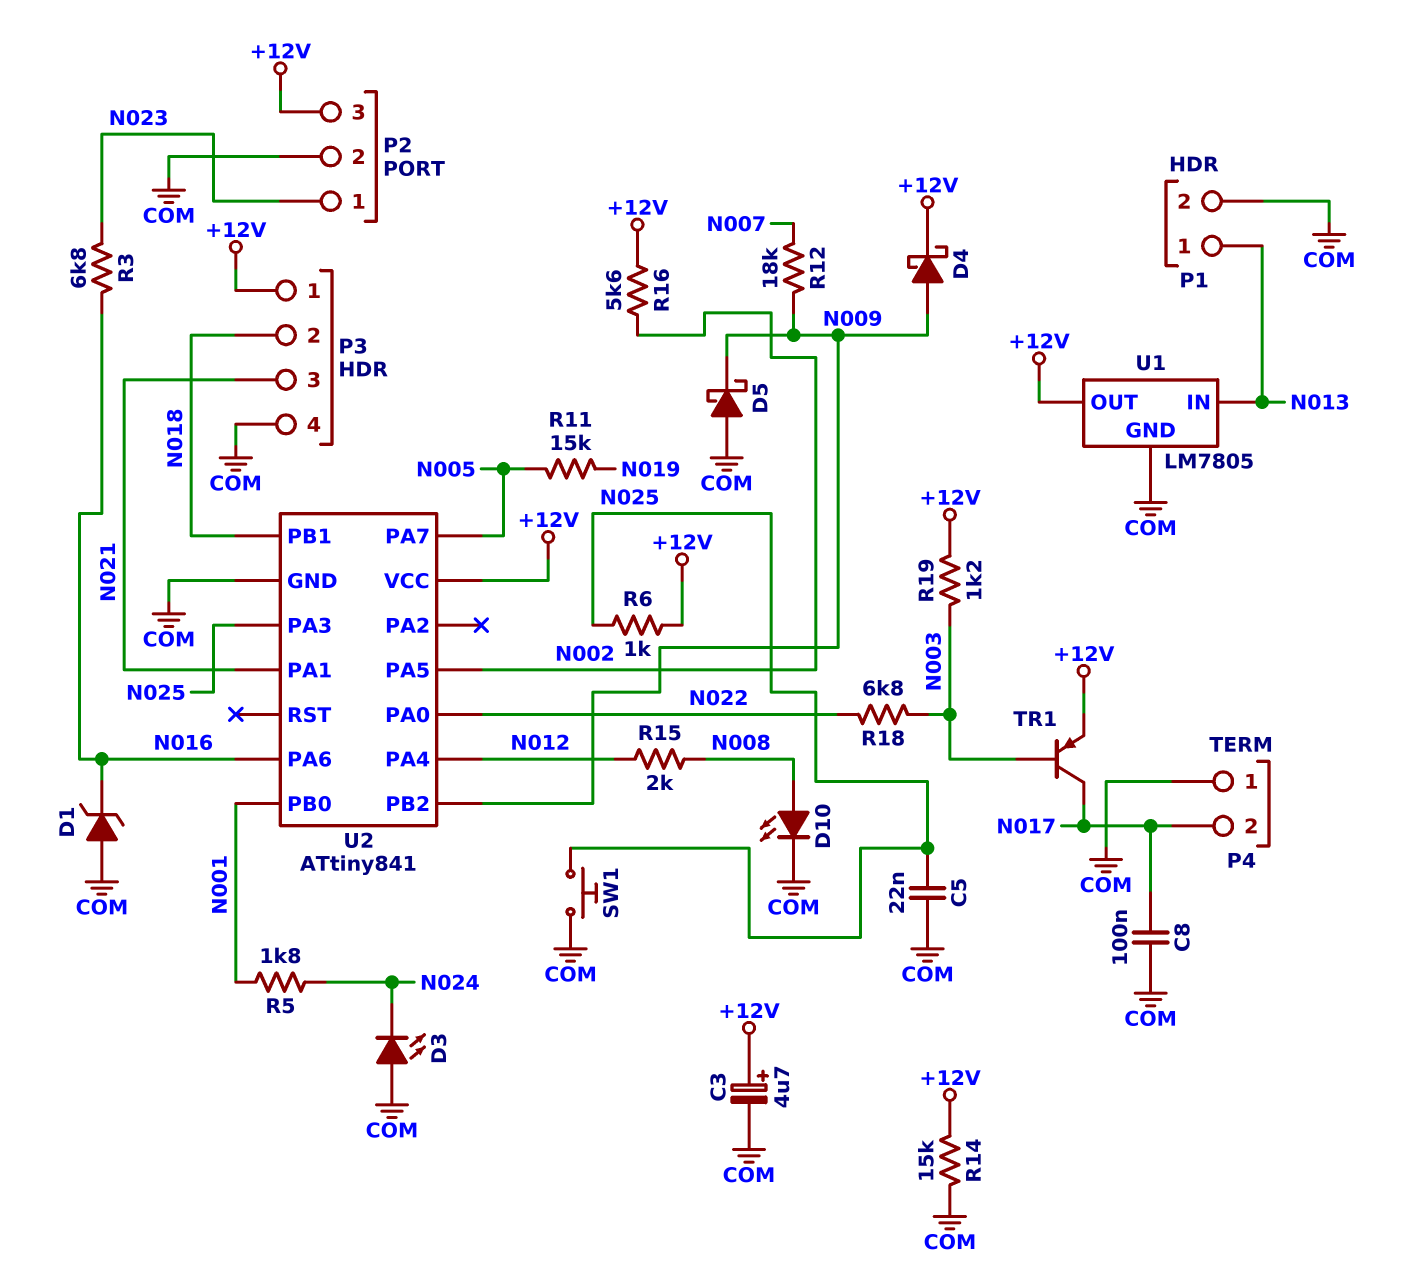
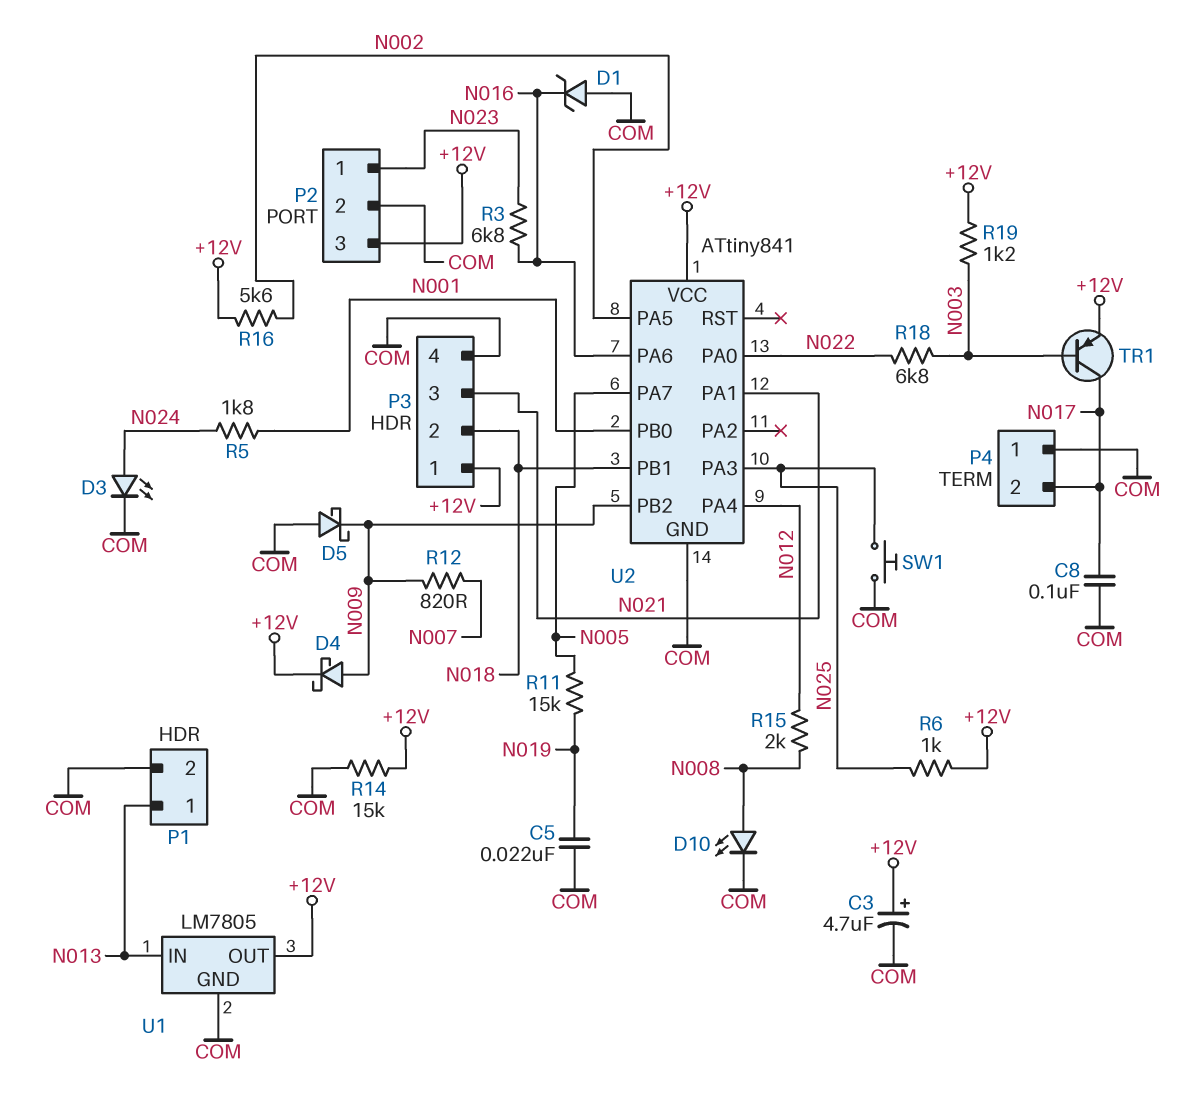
C5: 22nF (COM, N025) -> 22nF (COM, N019)
D3: LED (A COM, K N024) -> LED (A N024, K COM)
R12: 18k (N007, N009) -> 820 (N007, N009)

